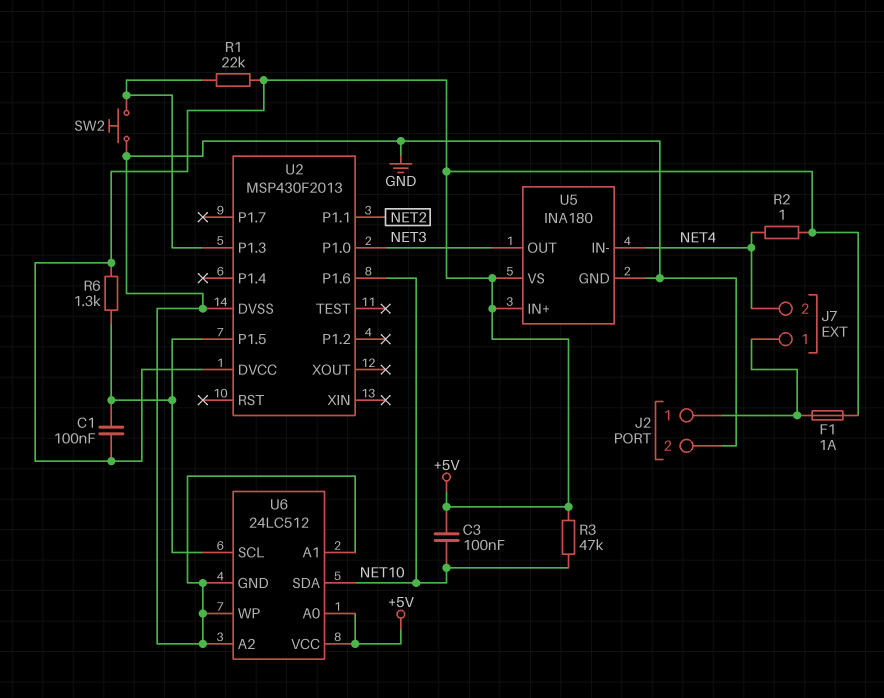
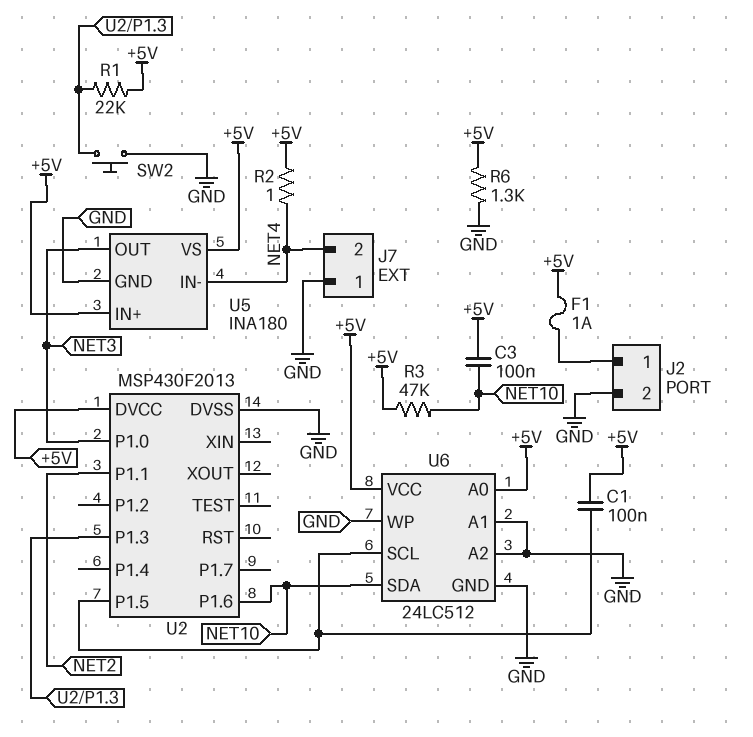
J7 pin 1: J2/1 -> GND
R6: 1.3k (+5V, U2/P1.5) -> 1.3k (+5V, GND)

